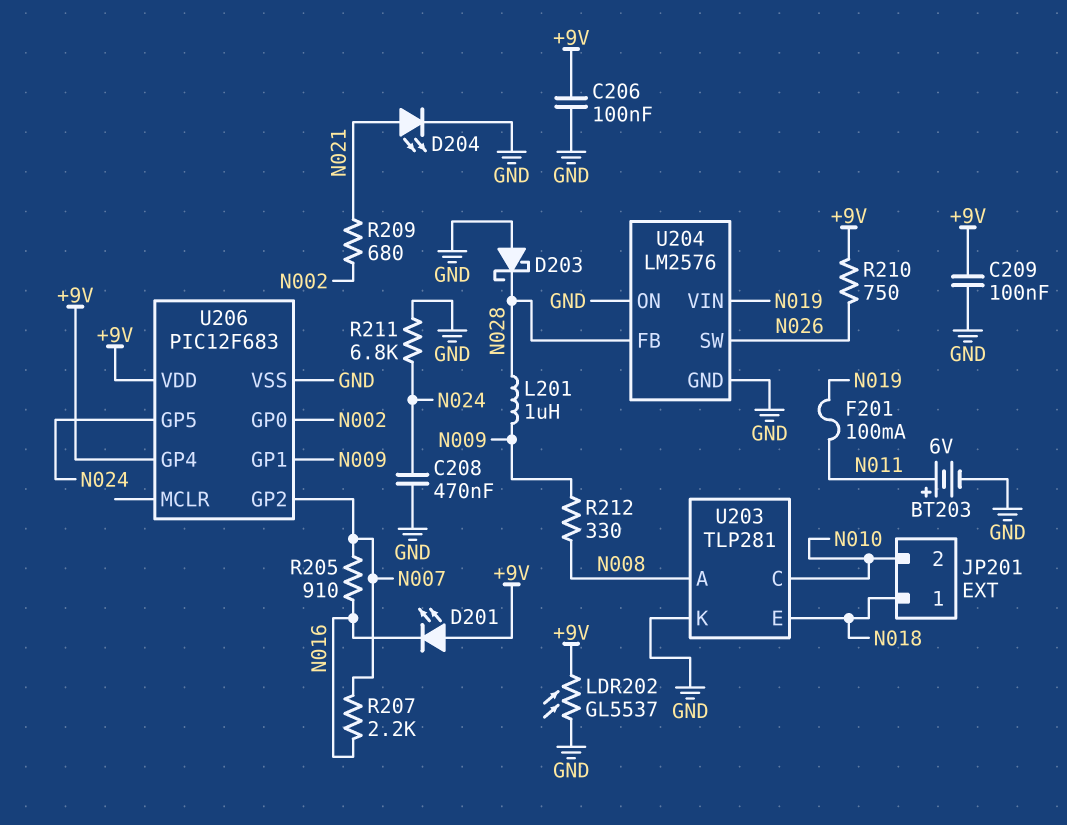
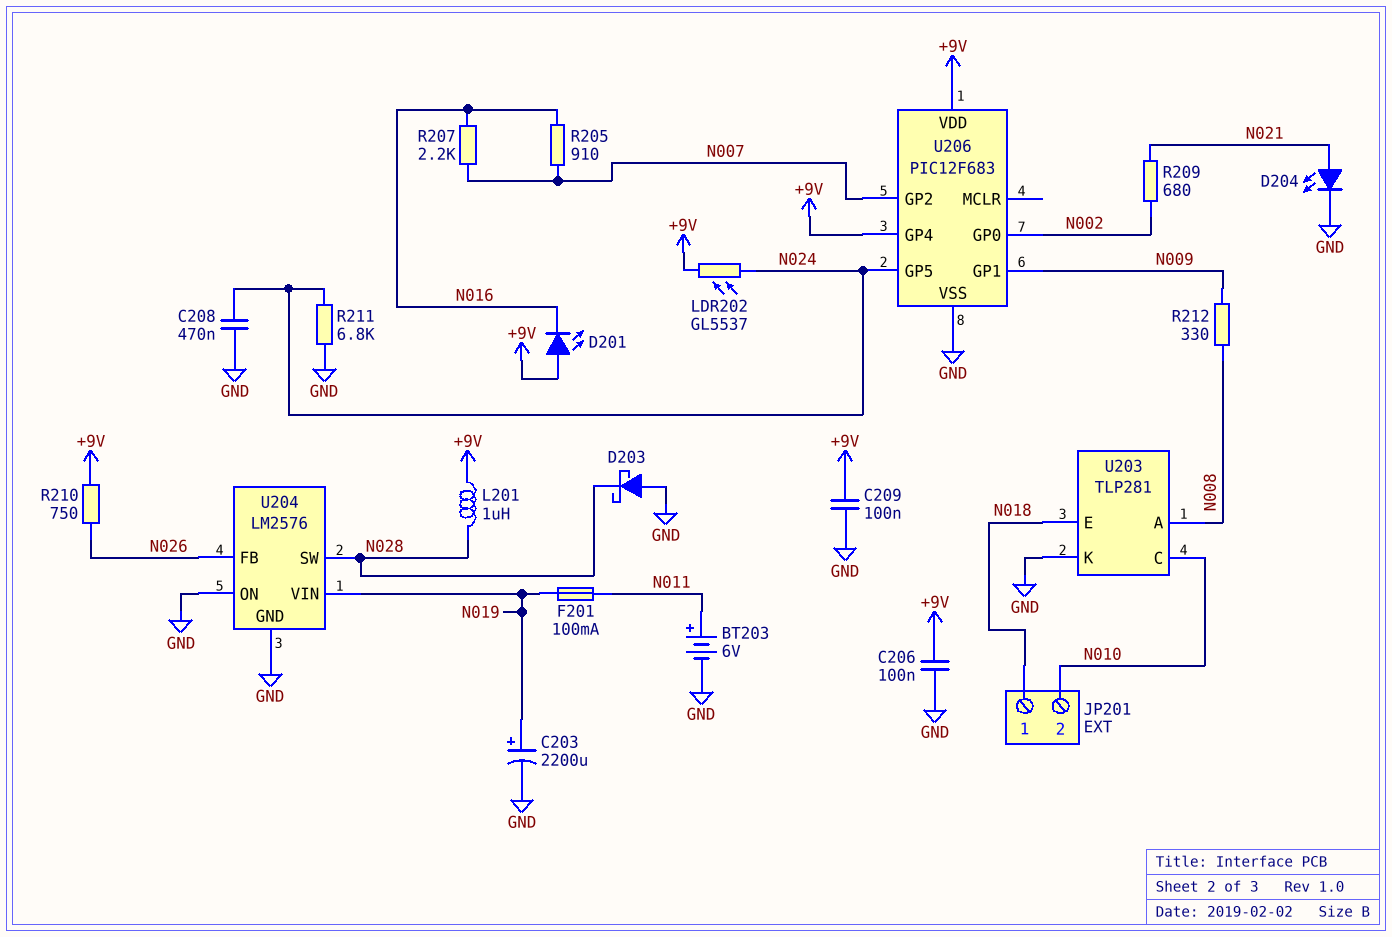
C203: none -> 2200uF (plus N019, minus GND)
L201: 1uH (N009, N028) -> 1uH (+9V, N028)
LDR202: GL5537 (+9V, GND) -> GL5537 (+9V, N024)
U204 pin FB: N028 -> N026
U204 pin SW: N026 -> N028

